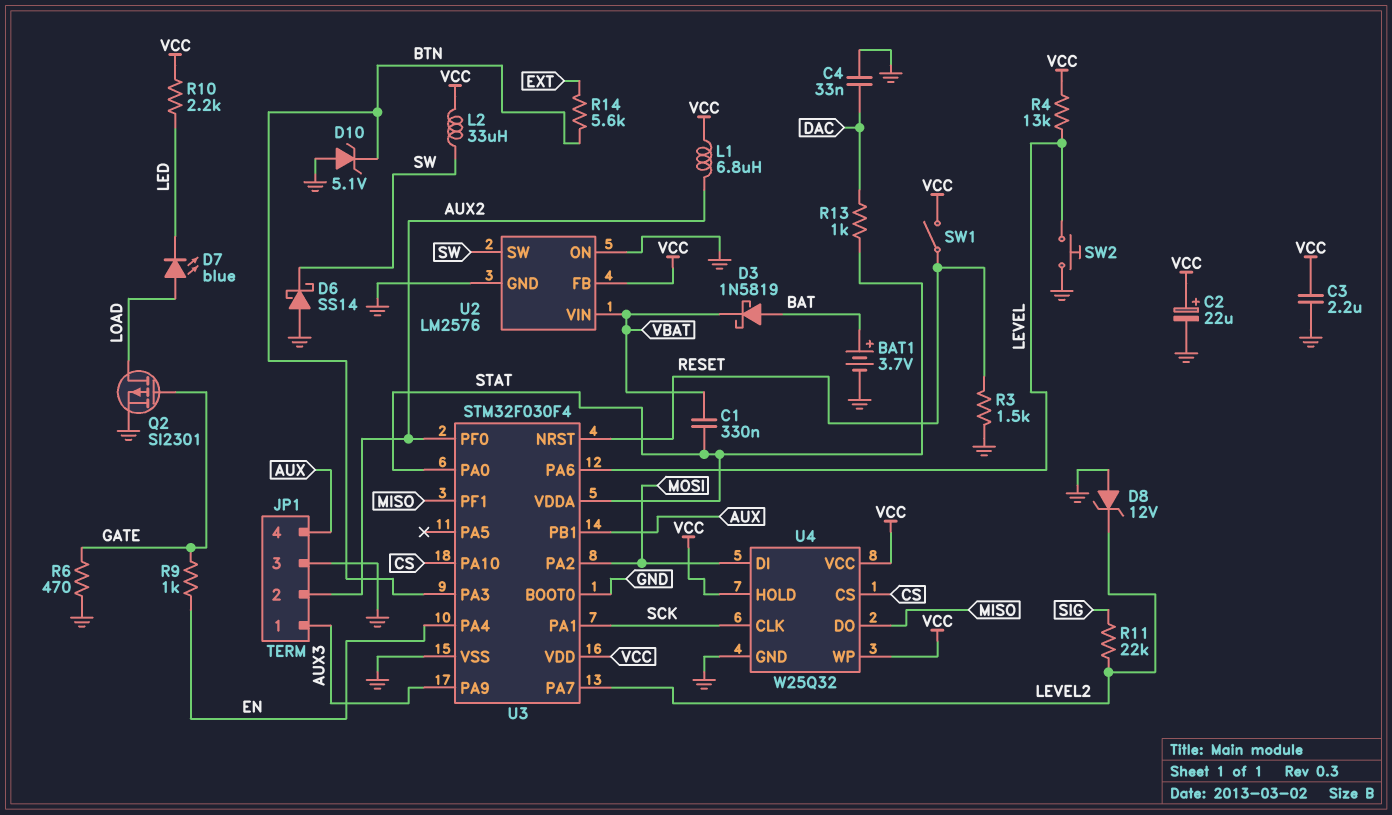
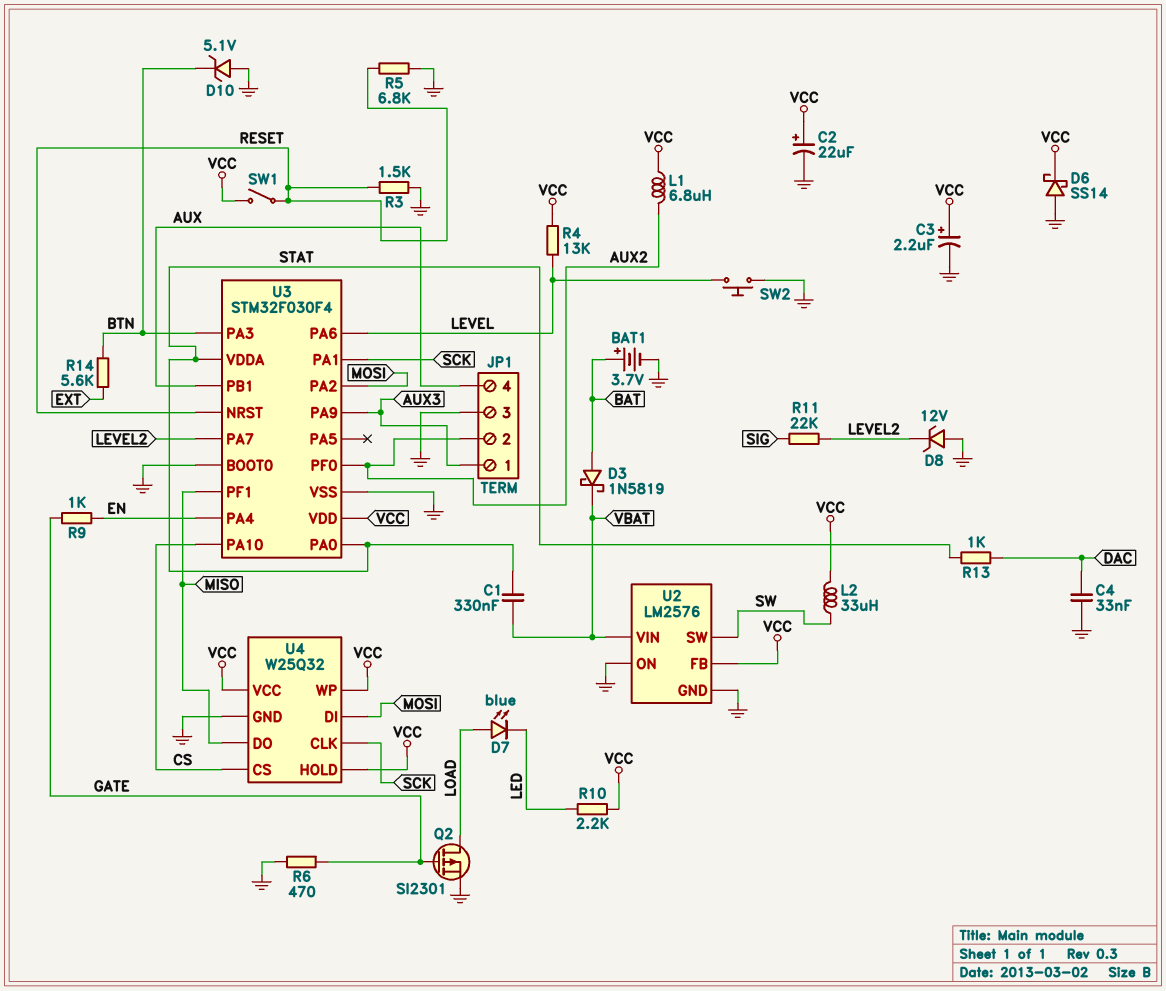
C3: 2.2uF (GND, VCC) -> 2.2uF (plus VCC, minus GND)
D6: schottky SS14 (A GND, K SW) -> schottky SS14 (A GND, K VCC)
R5: none -> 6.8k (GND, RESET)

